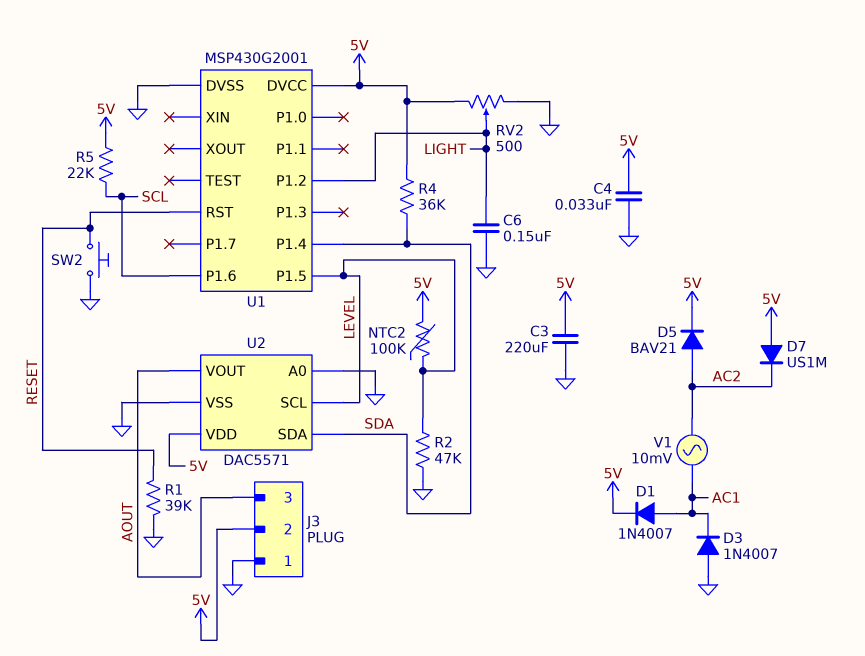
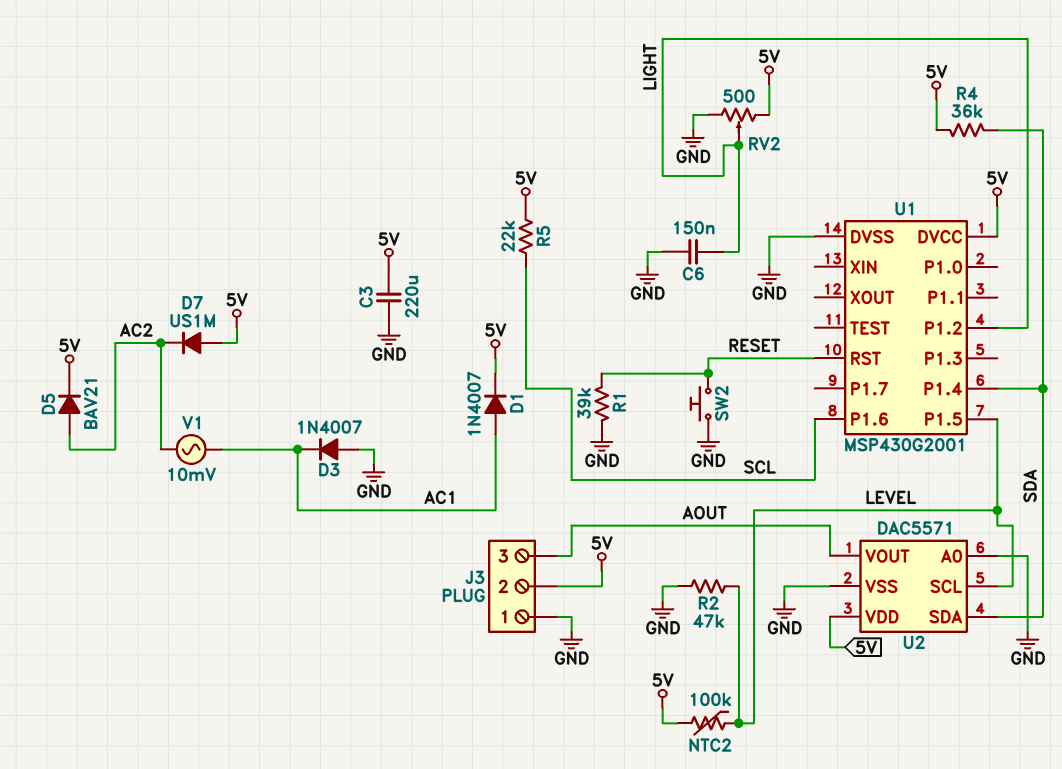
C4: 33nF (5V, GND) -> none

